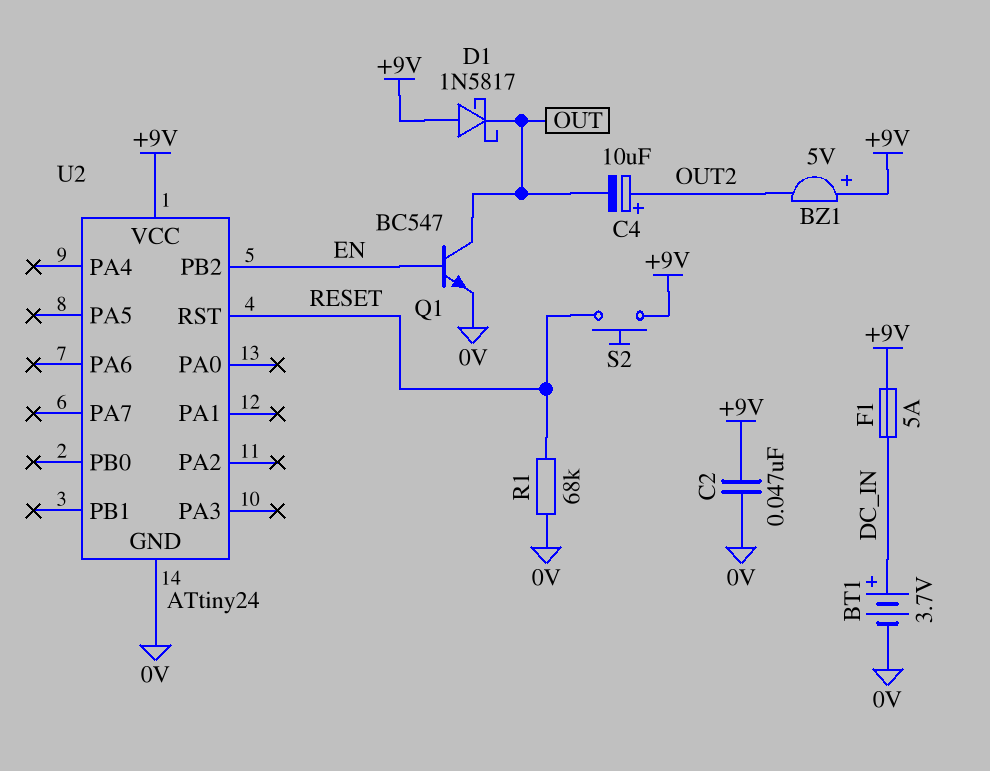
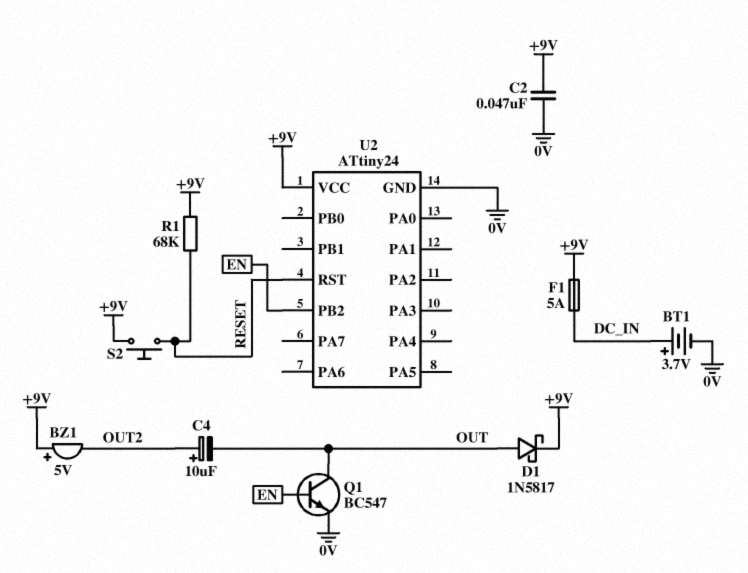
D1: schottky 1N5817 (A +9V, K OUT) -> schottky 1N5817 (A OUT, K +9V)
R1: 68k (0V, RESET) -> 68k (+9V, RESET)

